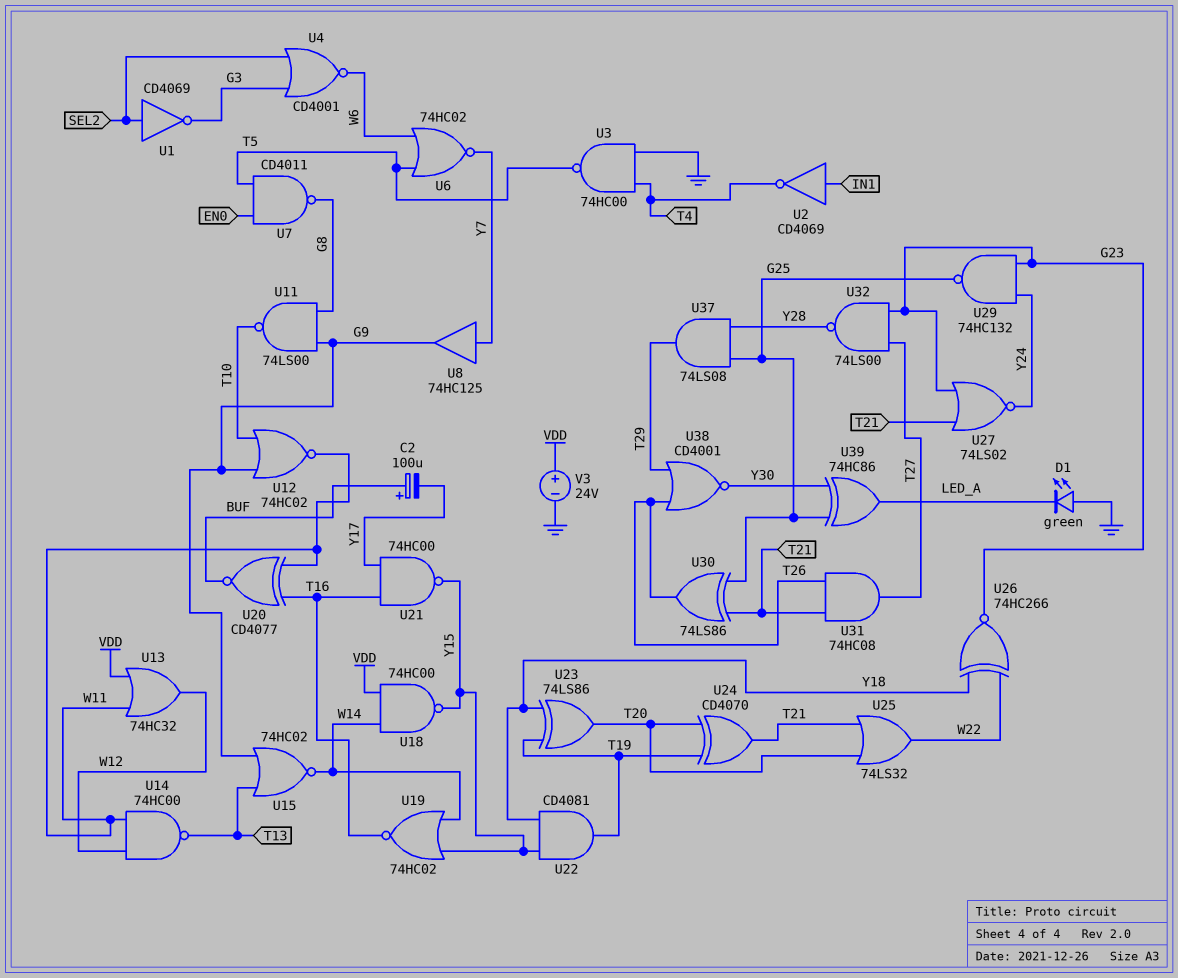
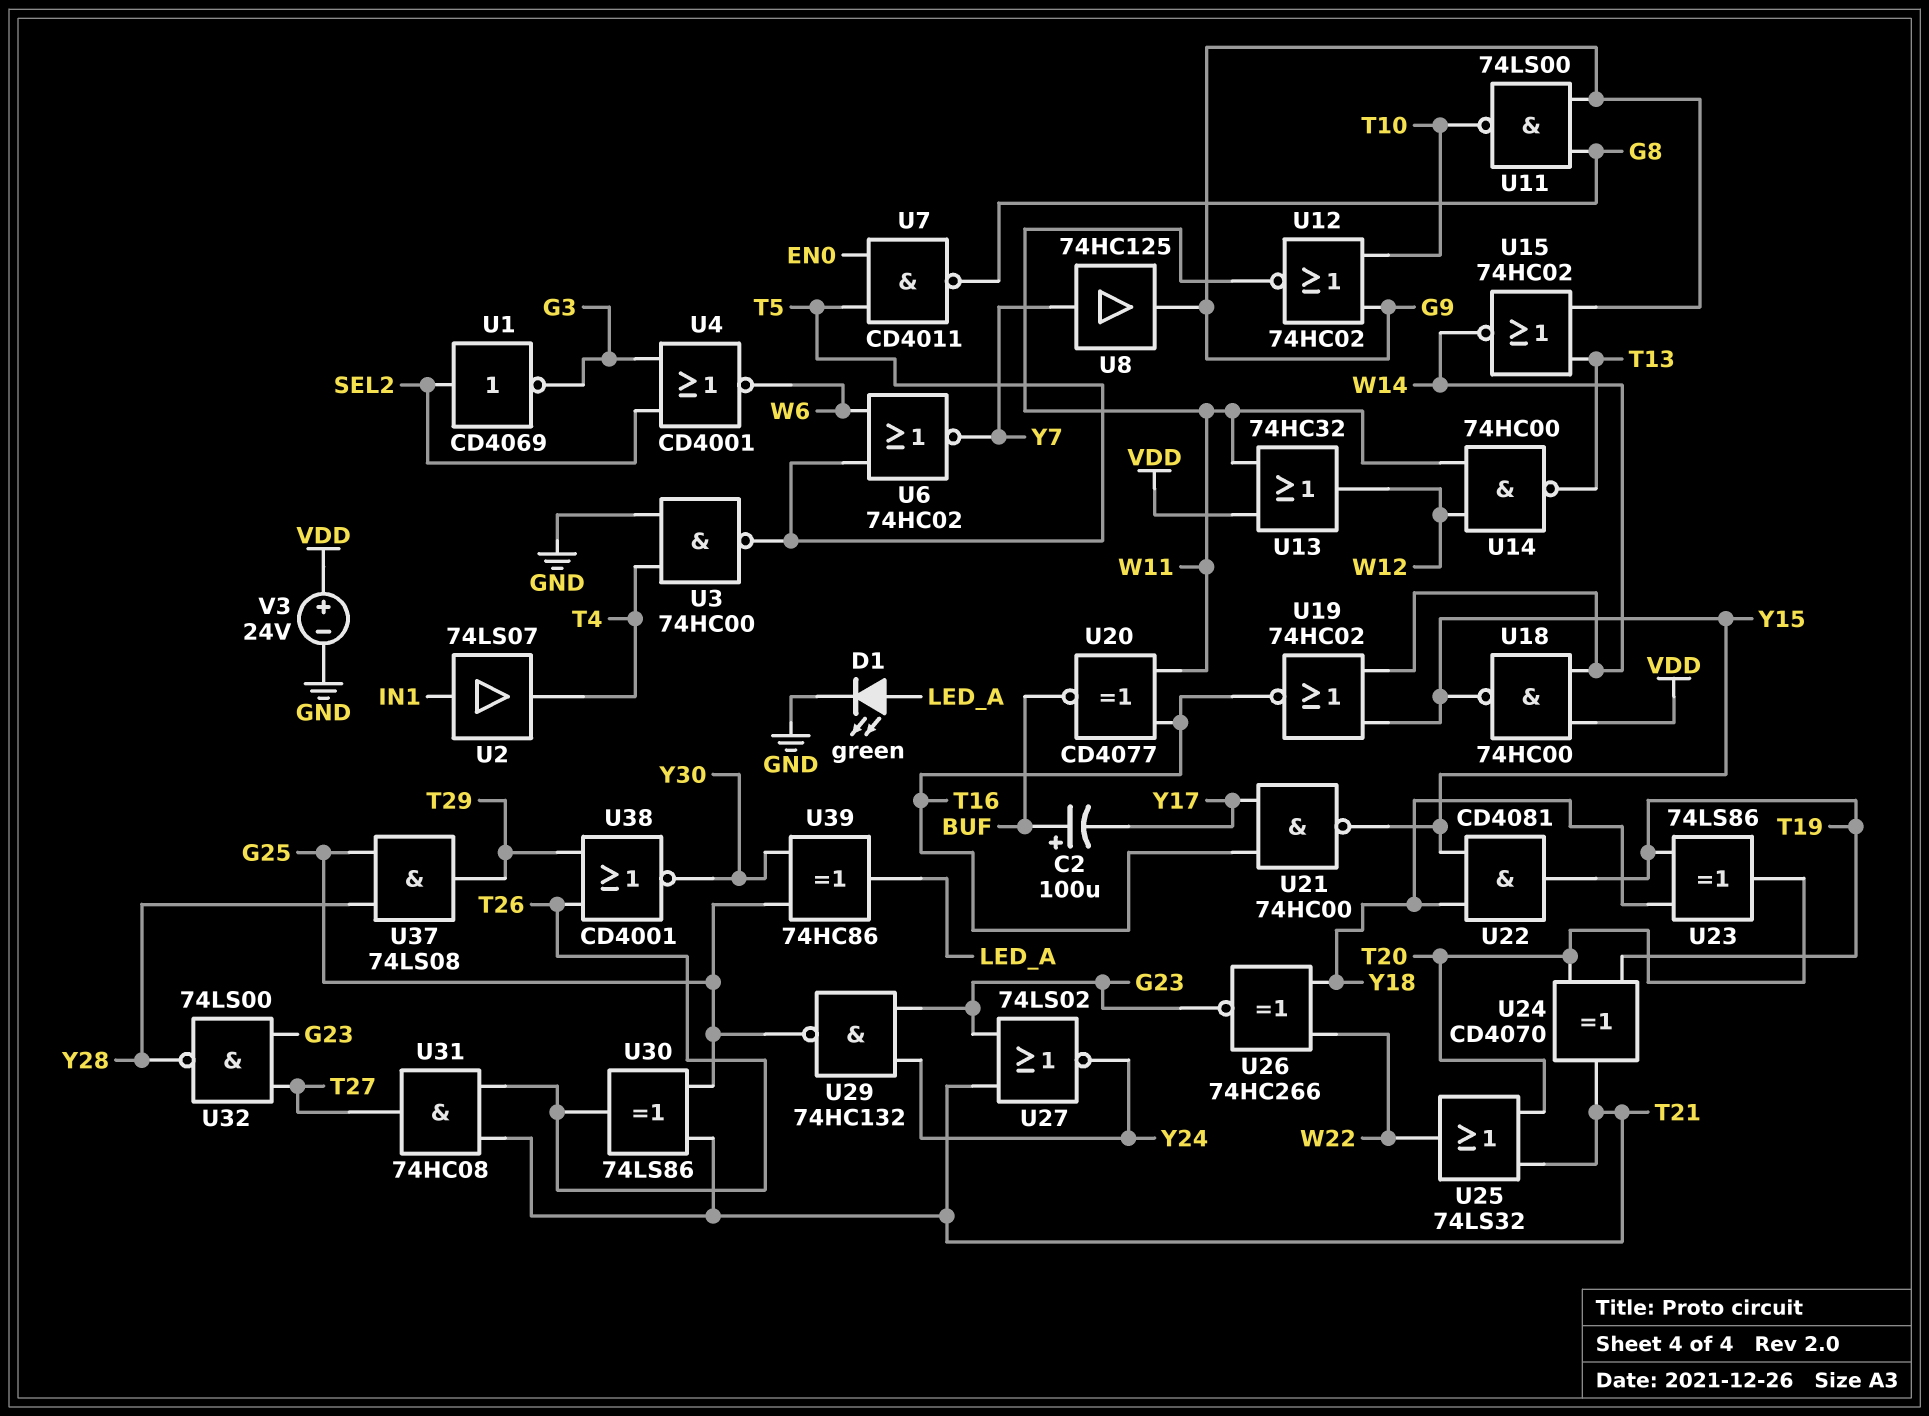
D1: LED green (A GND, K LED_A) -> LED green (A LED_A, K GND)
U2: NOT CD4069 (in IN1, out T4) -> buffer 74LS07 (in IN1, out T4)

